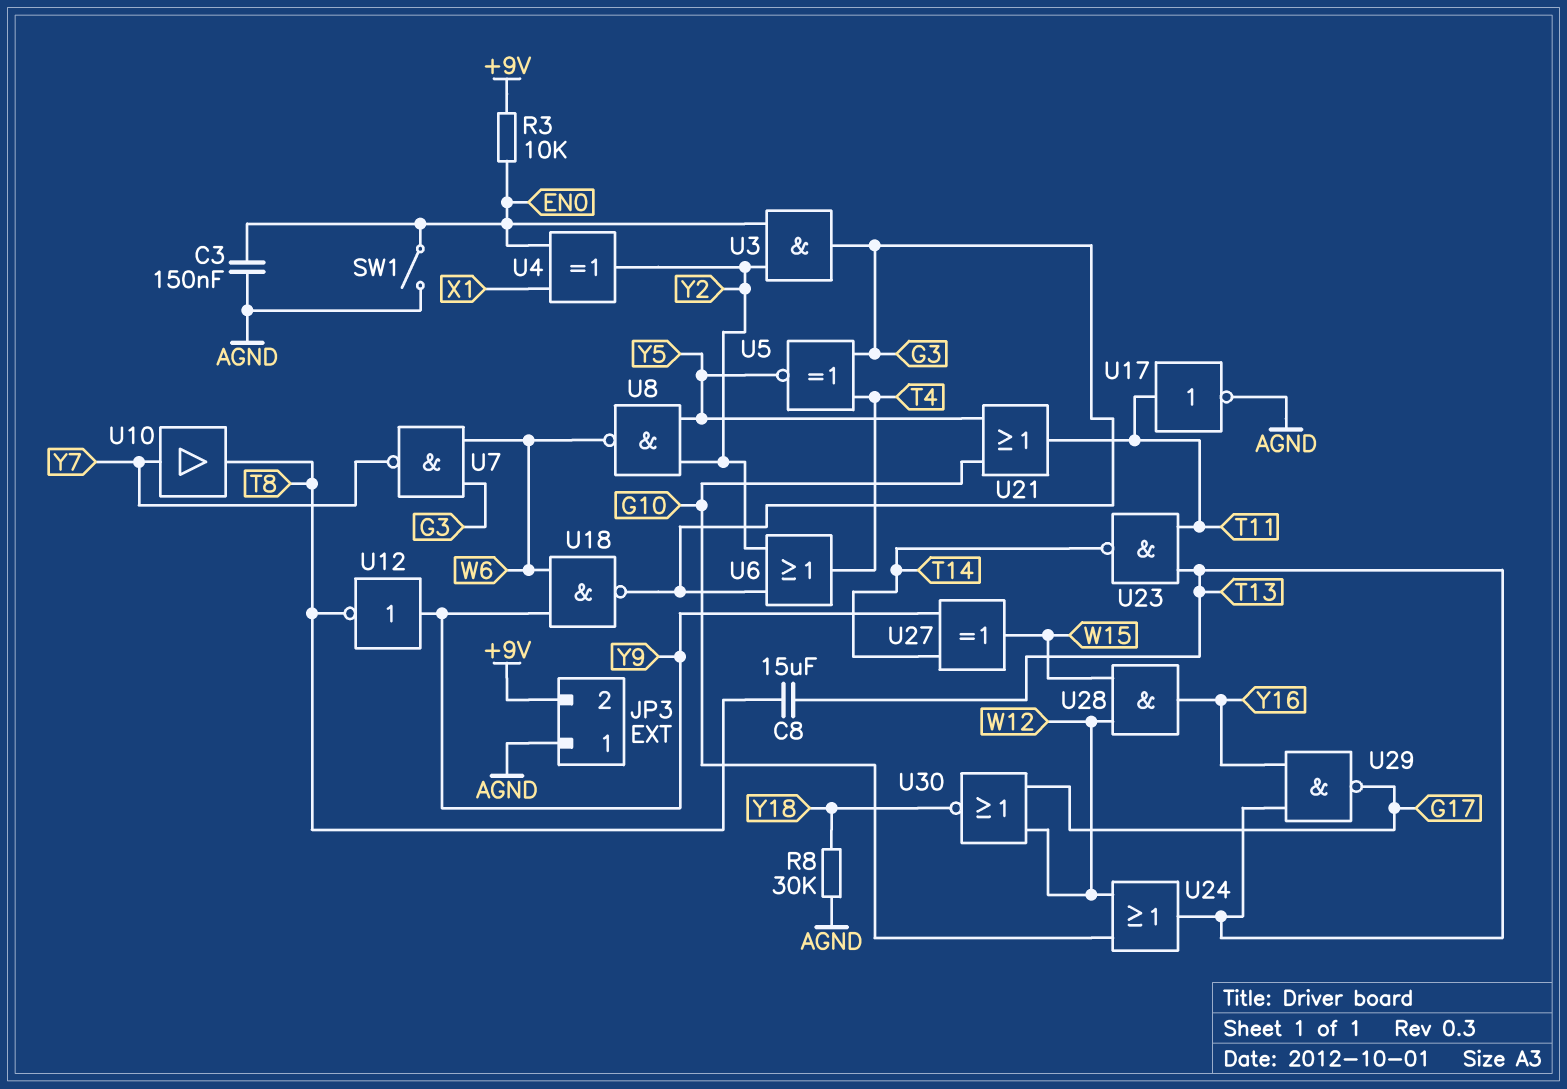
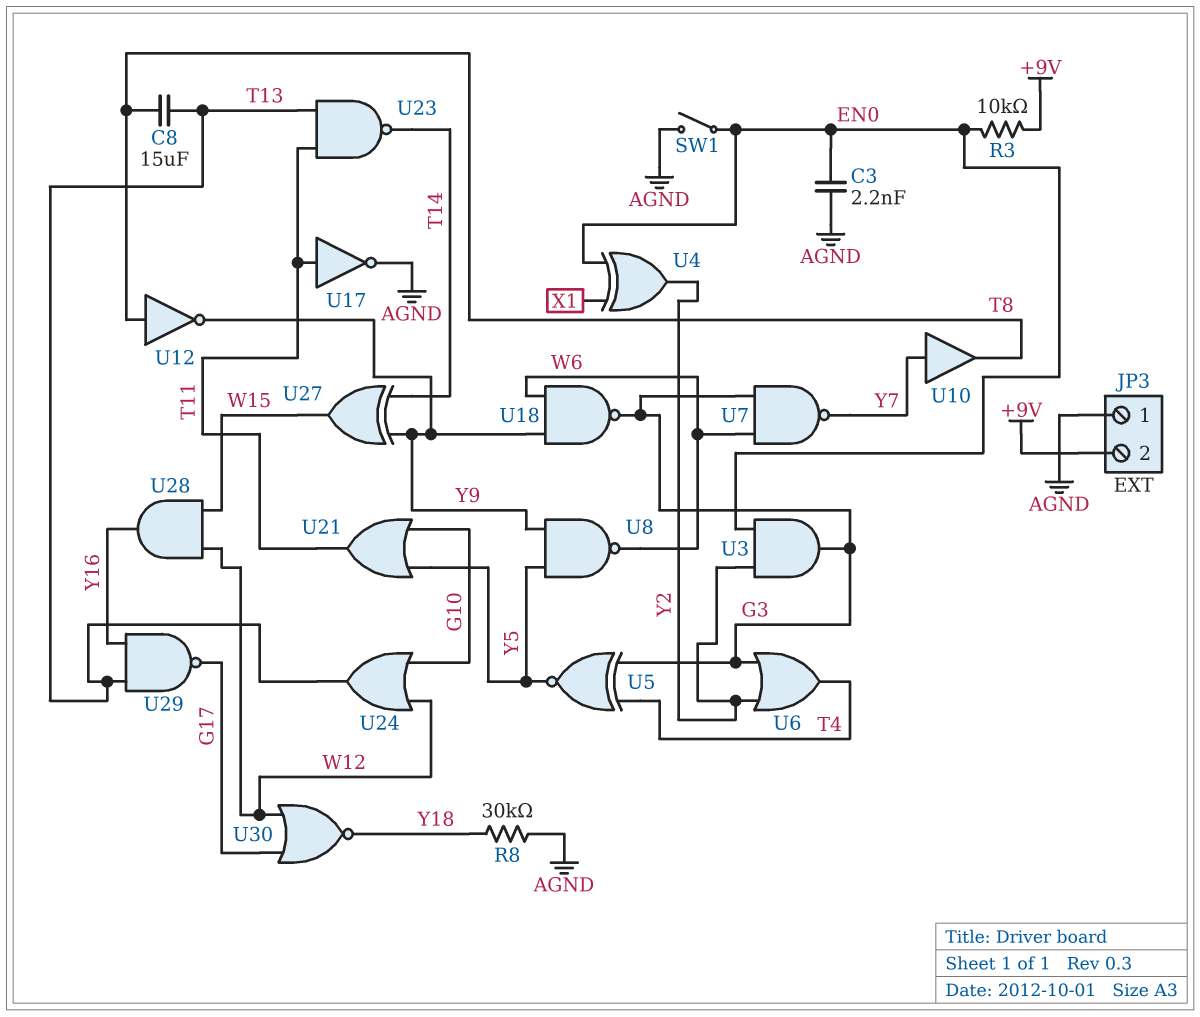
C3: 150nF (AGND, EN0) -> 2.2nF (AGND, EN0)
U8: NAND (in Y2, in Y5, out W6) -> NAND (in Y5, in Y9, out W6)
U12: NOT (in Y9, out T8) -> NOT (in T8, out Y9)

